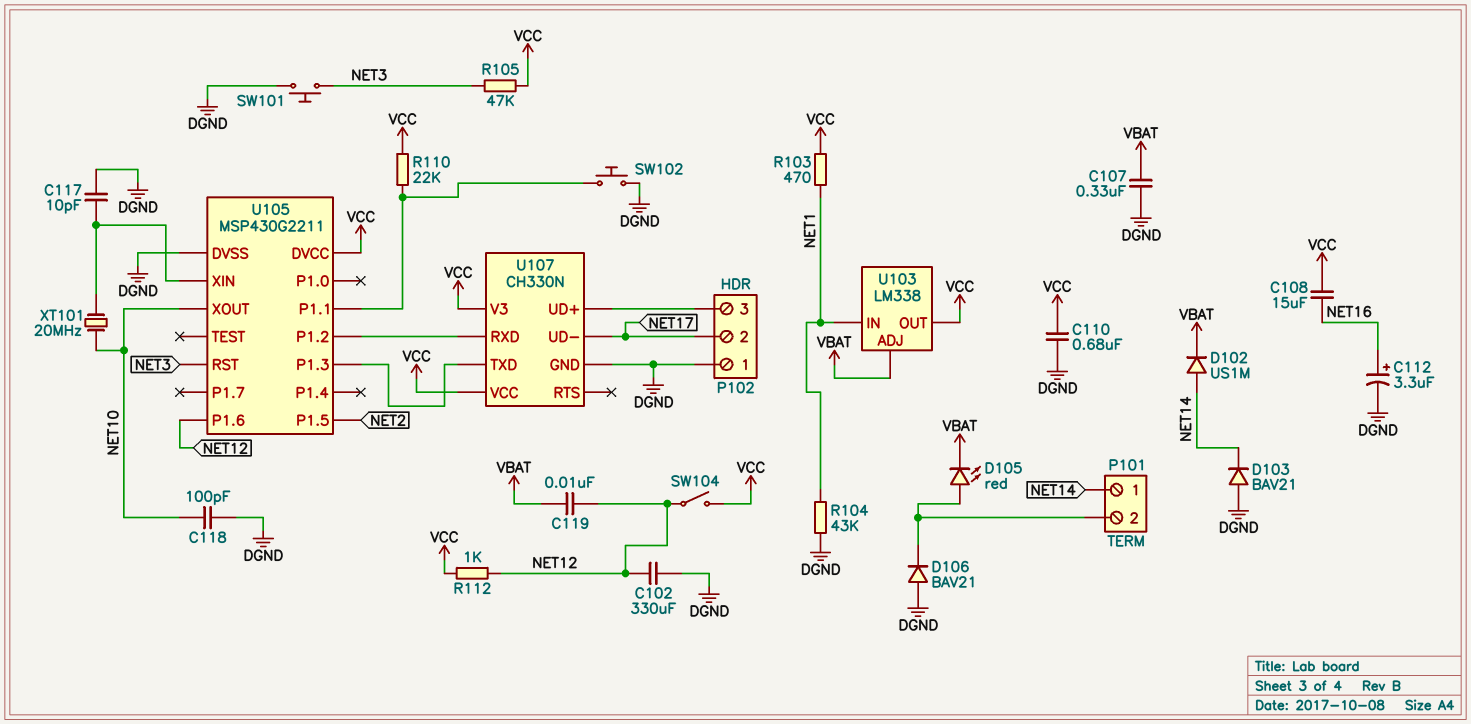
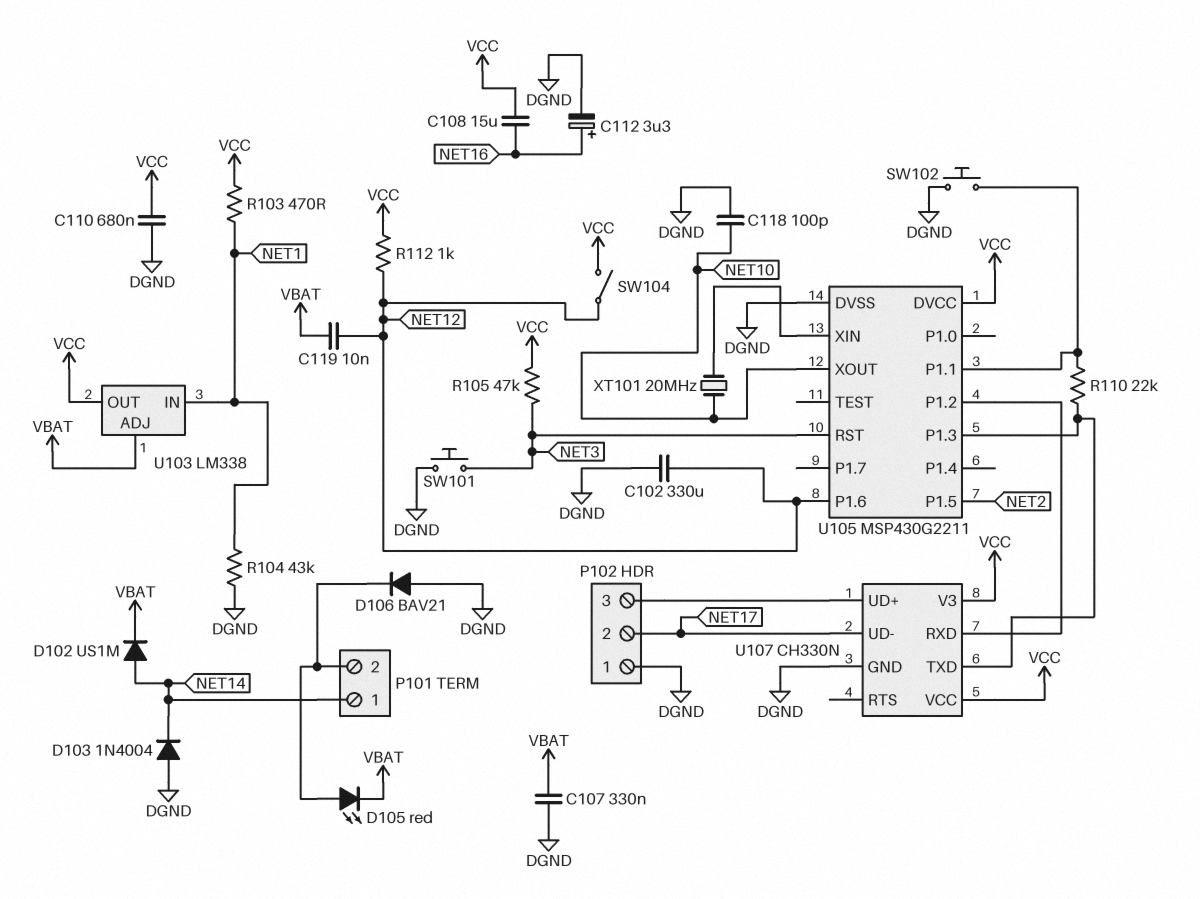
C117: 10pF (DGND, U105/XIN) -> none
D103: diode BAV21 (A DGND, K NET14) -> diode 1N4004 (A DGND, K NET14)
R110: 22k (U105/P1.1, VCC) -> 22k (U105/P1.1, U105/P1.3)

